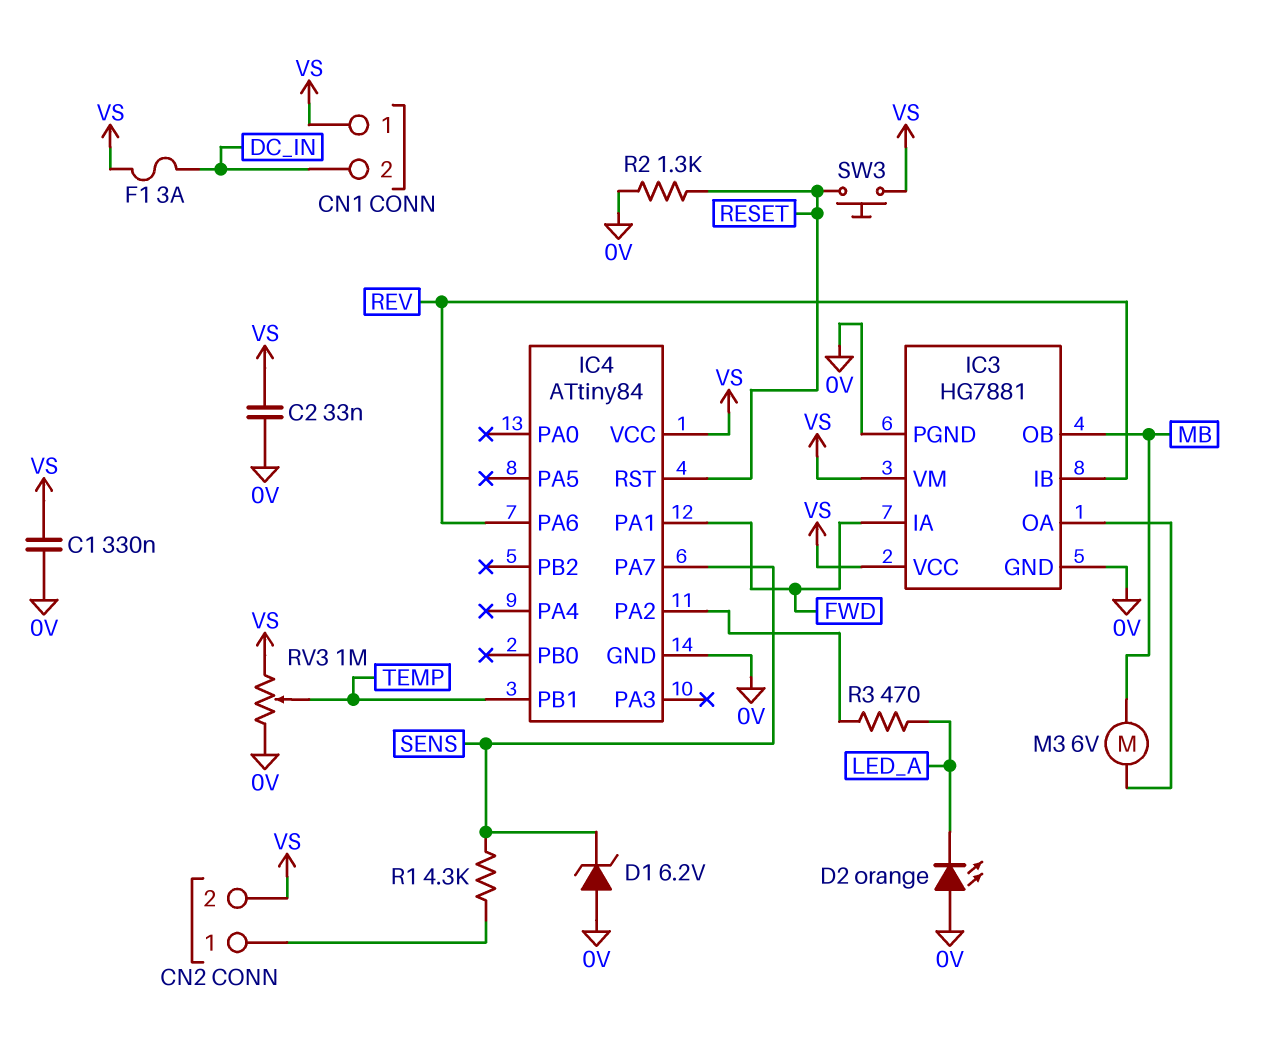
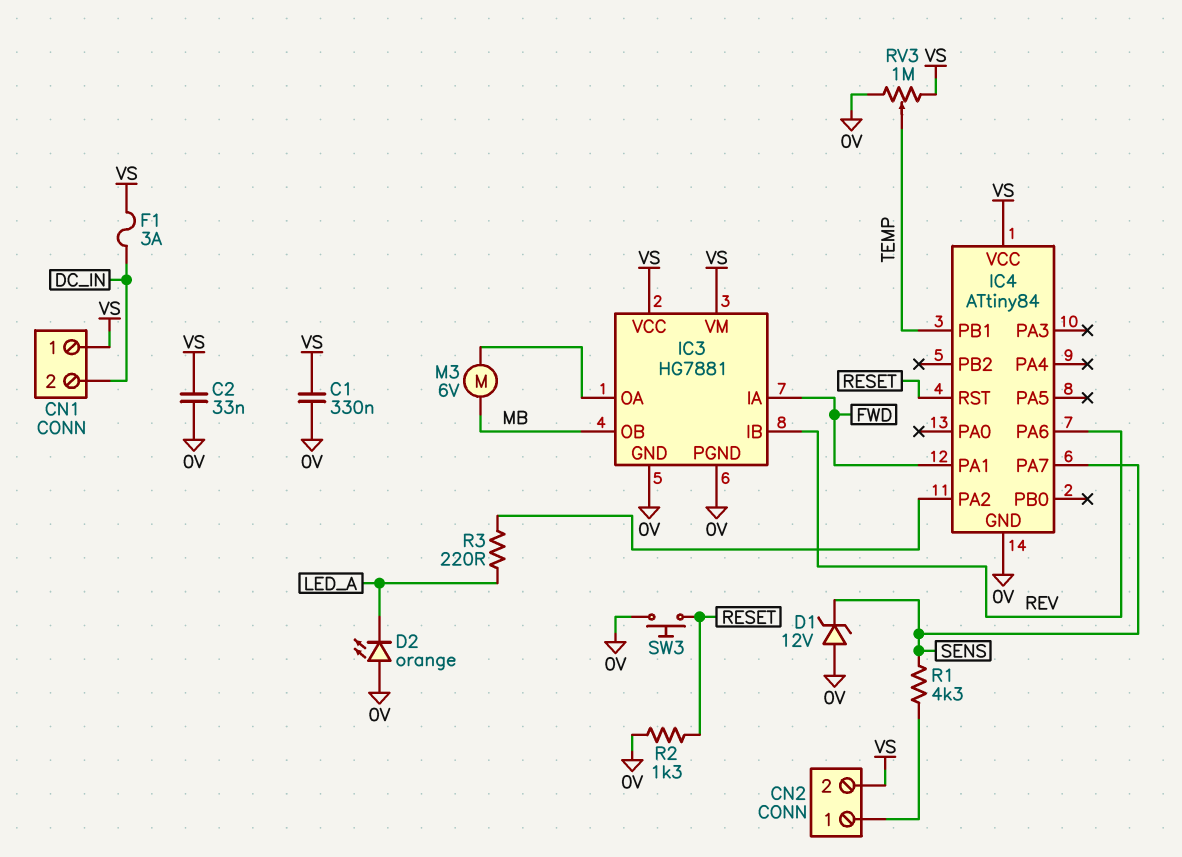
D1: zener 6.2V (A 0V, K SENS) -> zener 12V (A 0V, K SENS)
R3: 470 (IC4/PA2, LED_A) -> 220 (IC4/PA2, LED_A)
SW3: button (RESET, VS) -> button (0V, RESET)

